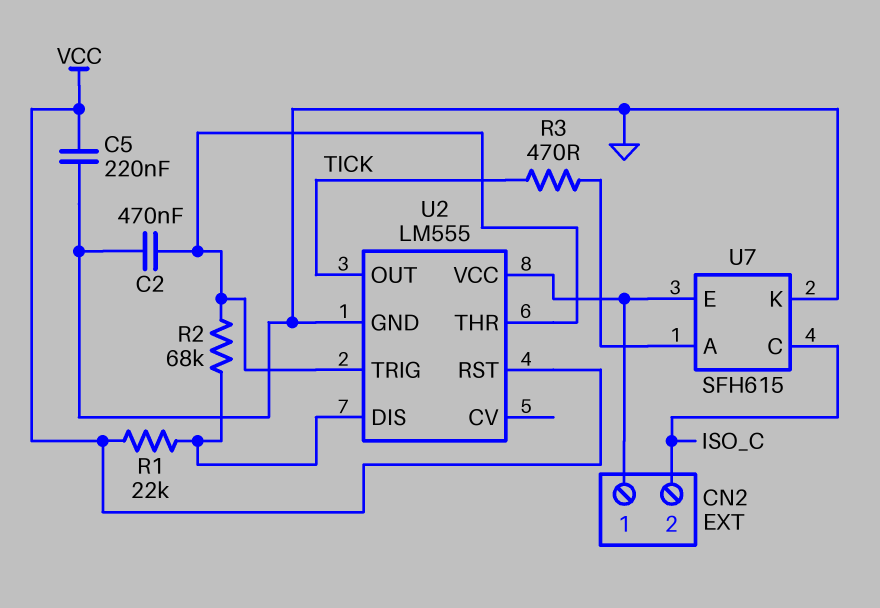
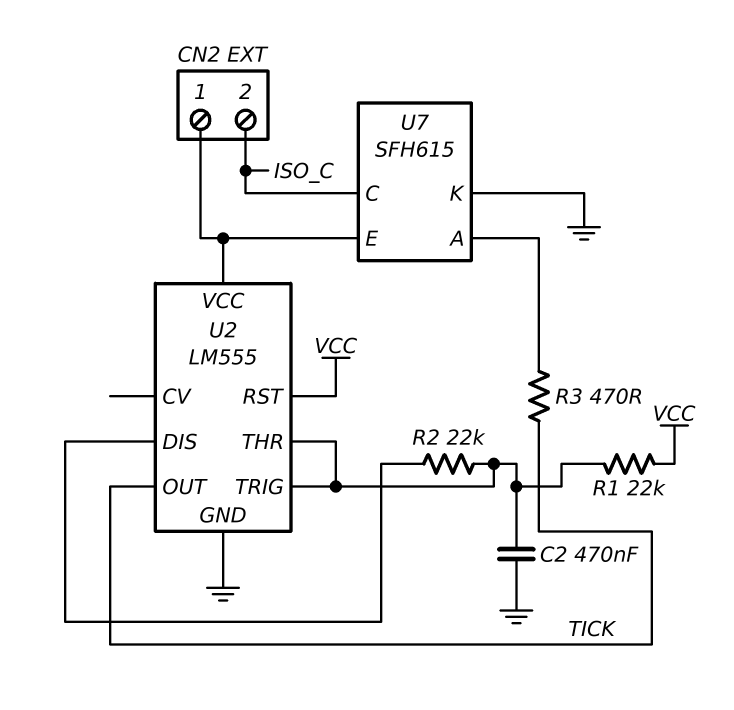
C5: 220nF (GND, VCC) -> none
R1: 22k (U2/DIS, VCC) -> 22k (U2/THR, VCC)
R2: 68k (U2/DIS, U2/THR) -> 22k (U2/DIS, U2/THR)

